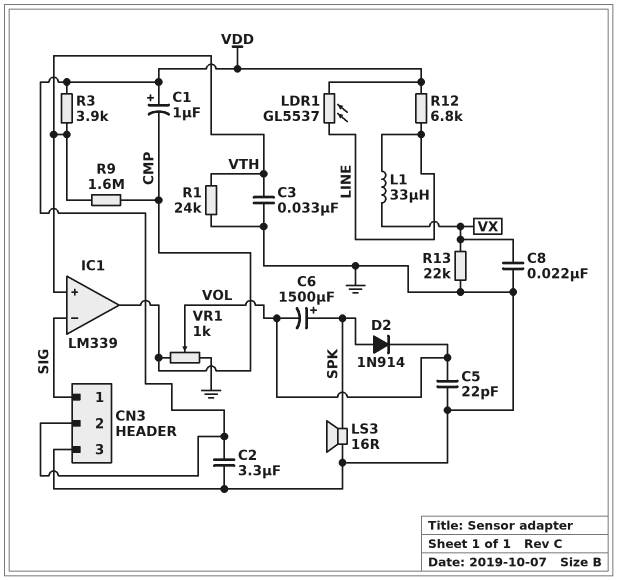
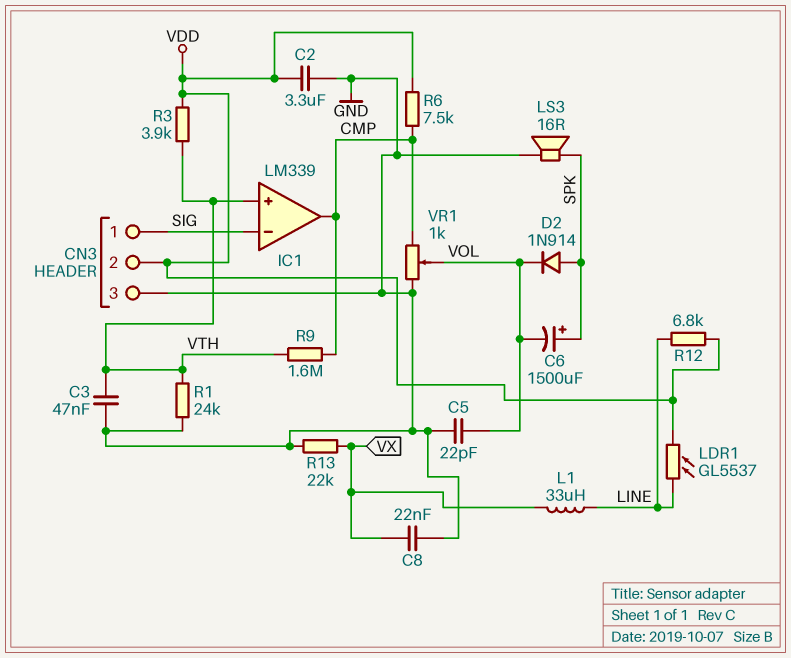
C1: 1uF (plus VDD, minus CMP) -> none
C3: 33nF (GND, VTH) -> 47nF (GND, VTH)
R6: none -> 7.5k (CMP, VDD)

